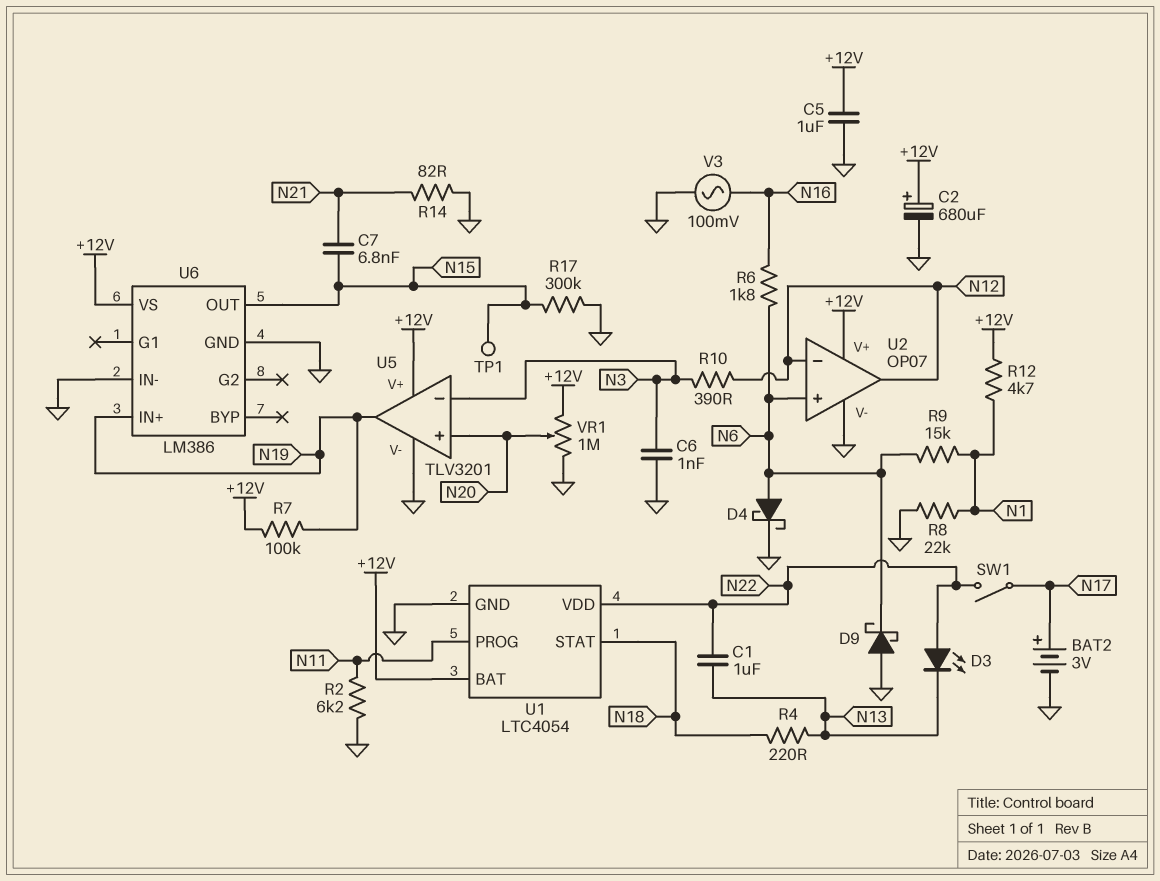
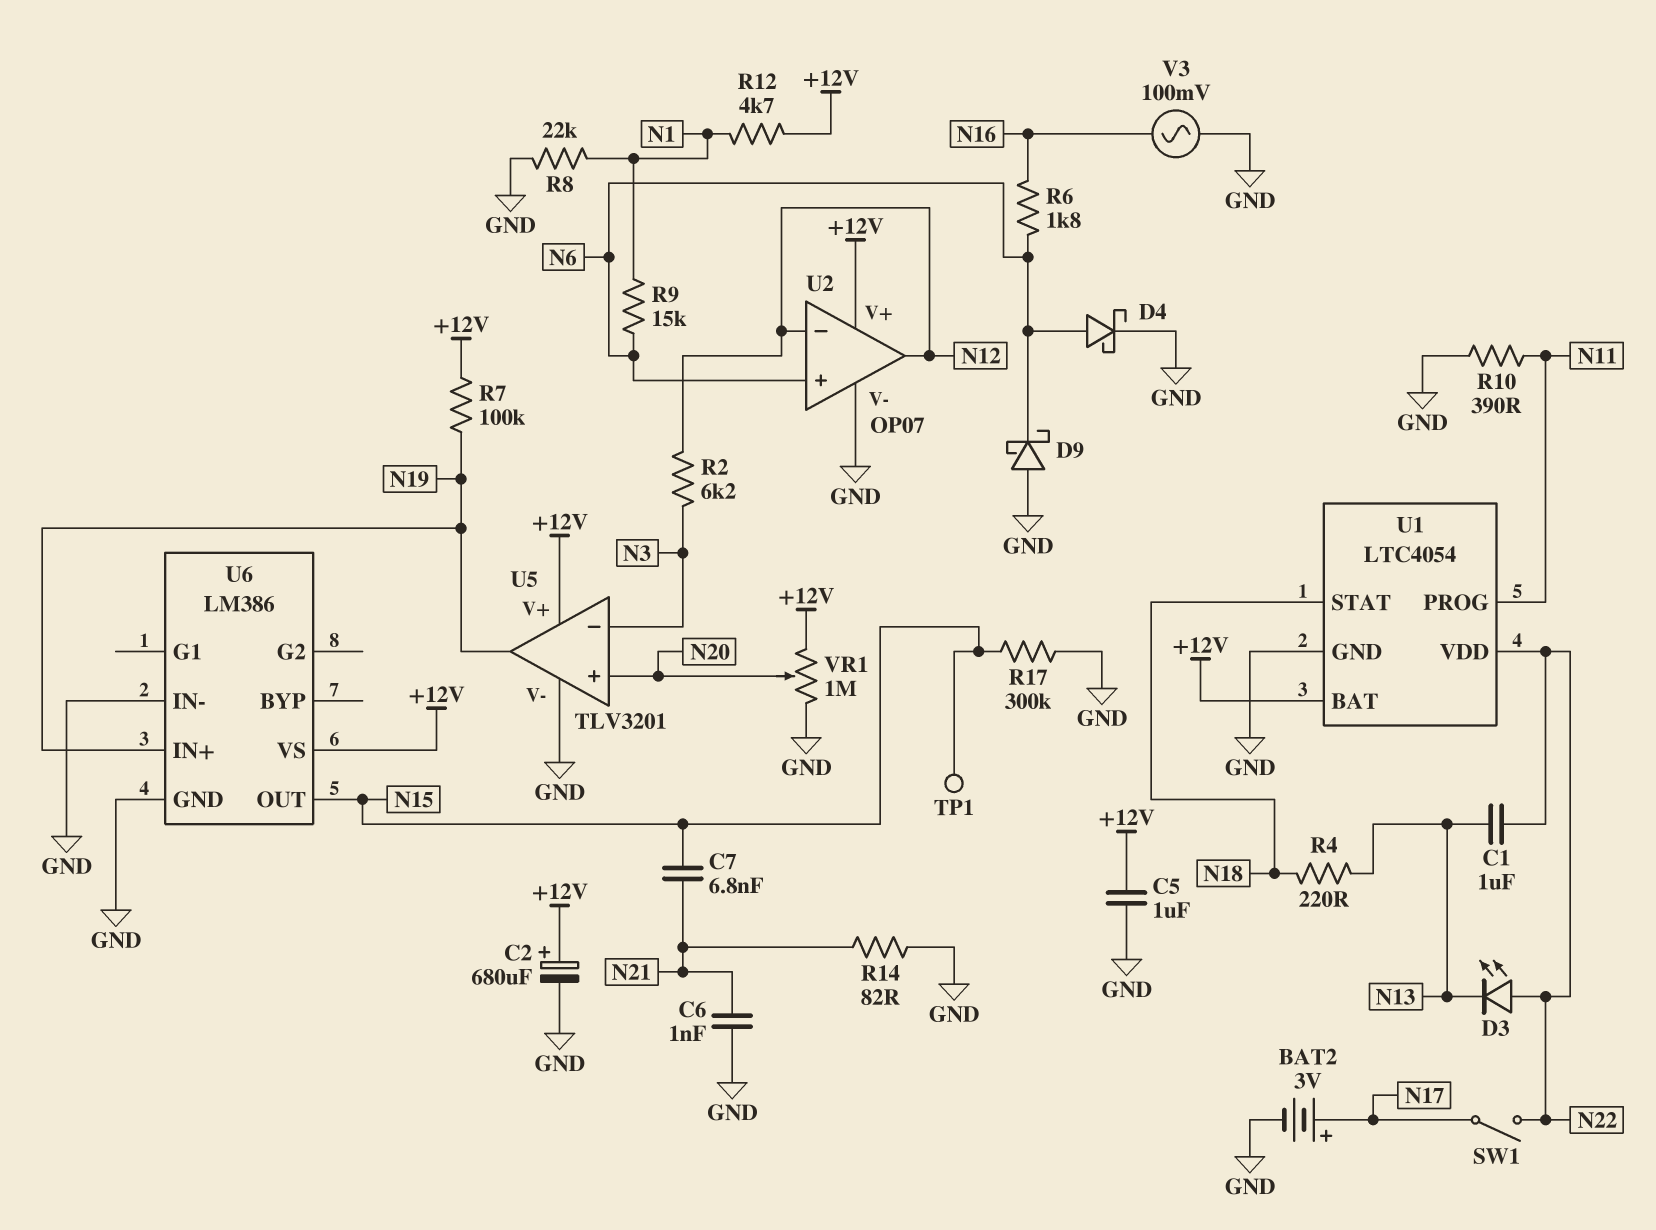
C6: 1nF (GND, N3) -> 1nF (GND, N21)
R2: 6.2k (GND, N11) -> 6.2k (N3, N12)
R10: 390 (N3, N12) -> 390 (GND, N11)

